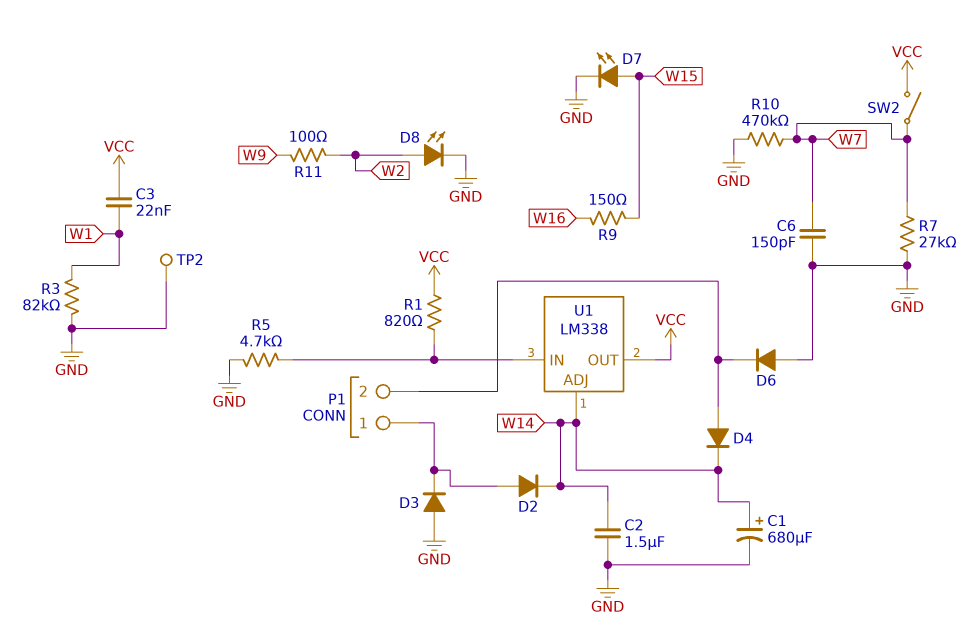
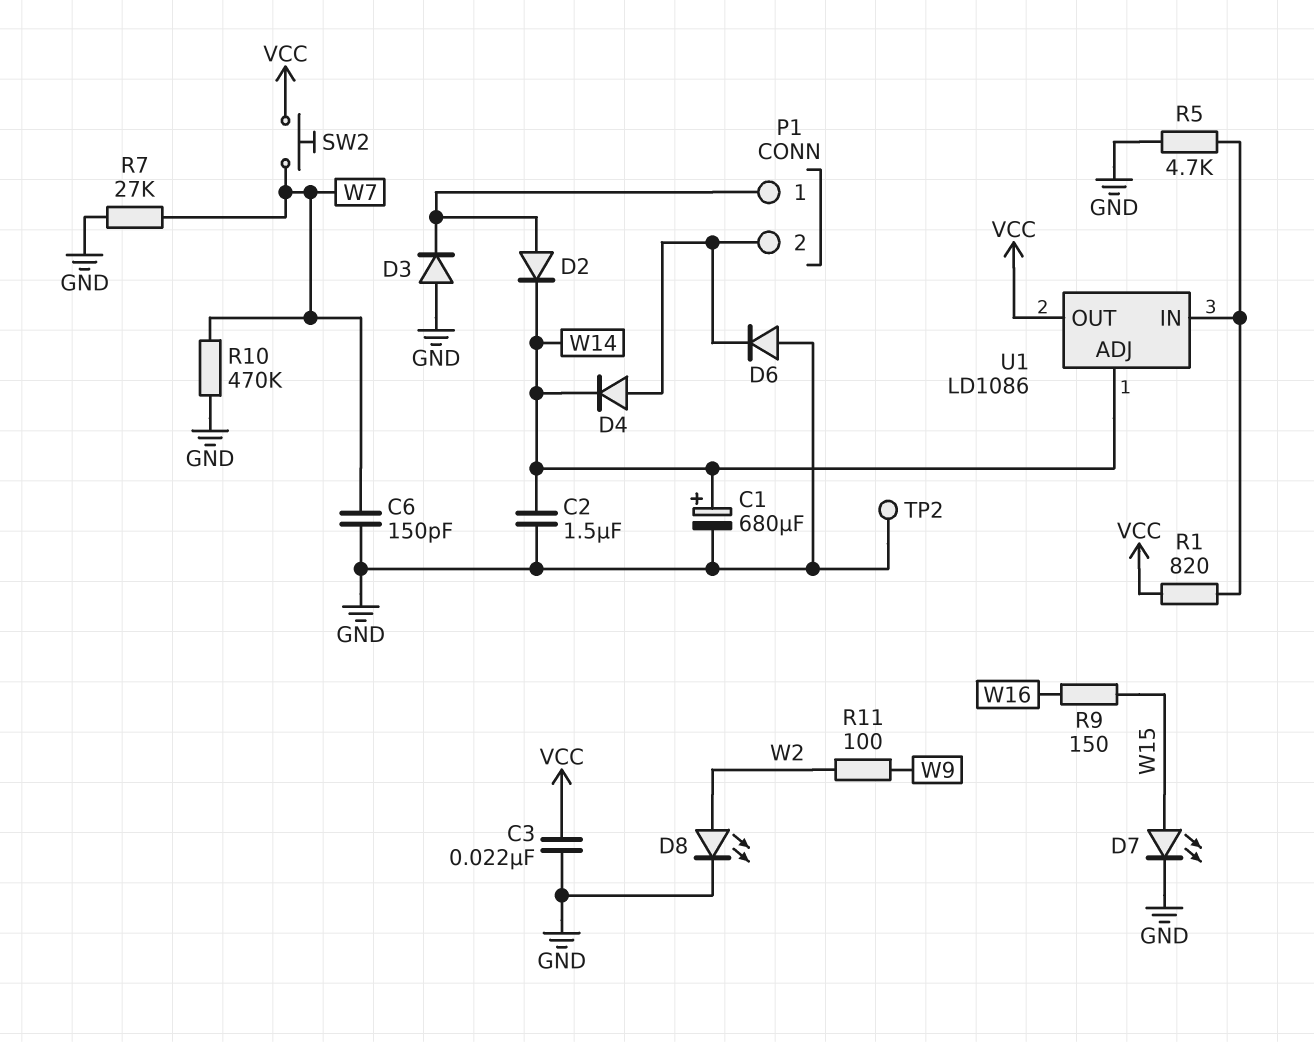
C3: 22nF (VCC, W1) -> 22nF (GND, VCC)
R3: 82k (GND, W1) -> none
SW2: switch (VCC, W7) -> button (VCC, W7)
U1: LM338 -> LD1086

